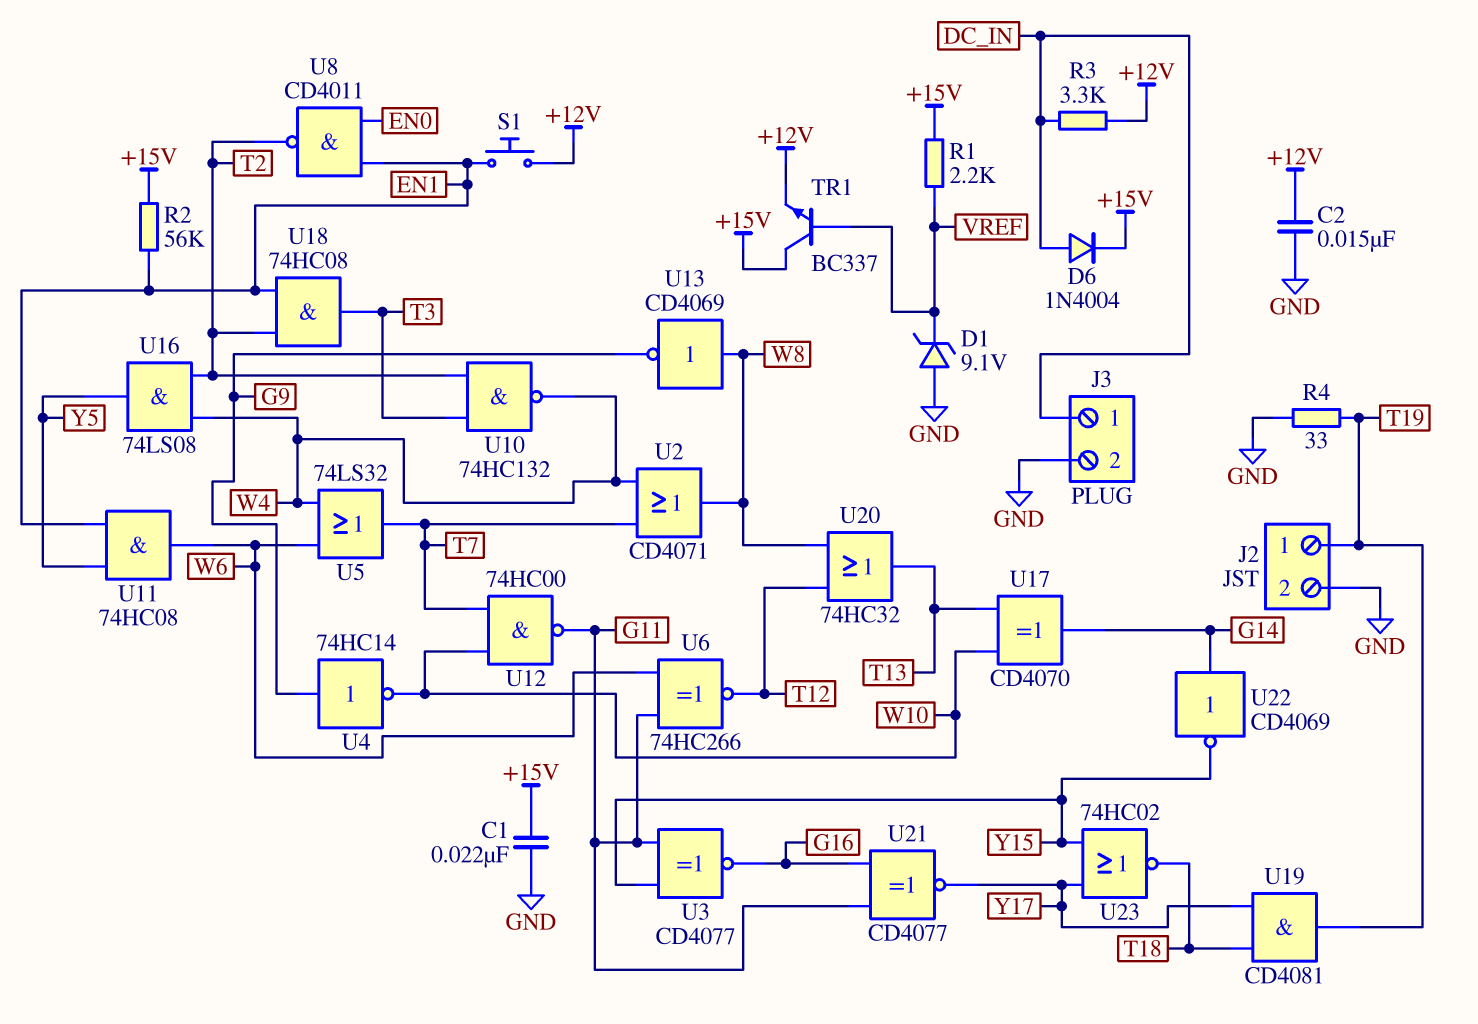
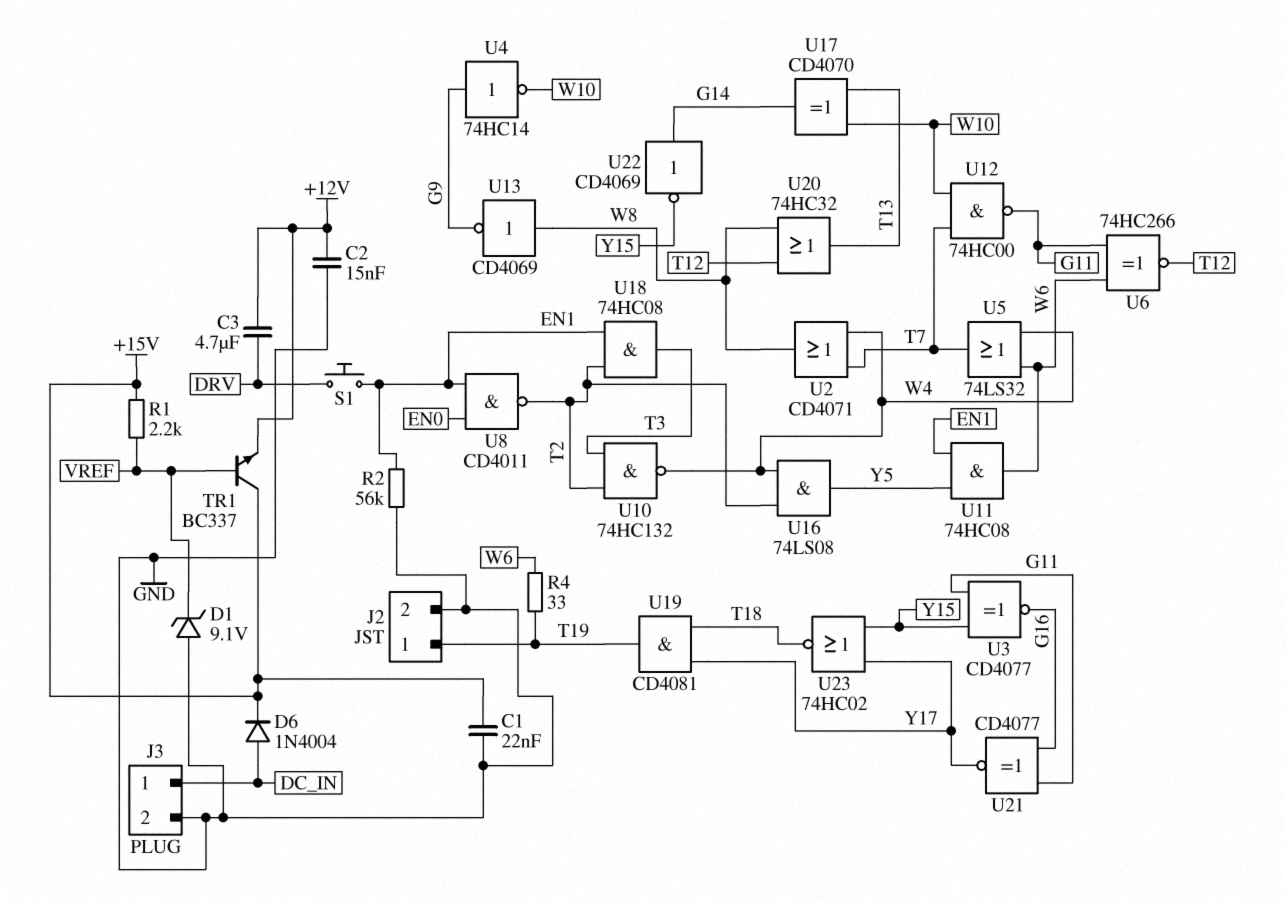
C3: none -> 4.7uF (+12V, DRV)
R2: 56k (+15V, EN1) -> 56k (EN1, GND)
R3: 3.3k (+12V, DC_IN) -> none
R4: 33 (GND, T19) -> 33 (T19, W6)
S1: button (+12V, EN1) -> button (DRV, EN1)

